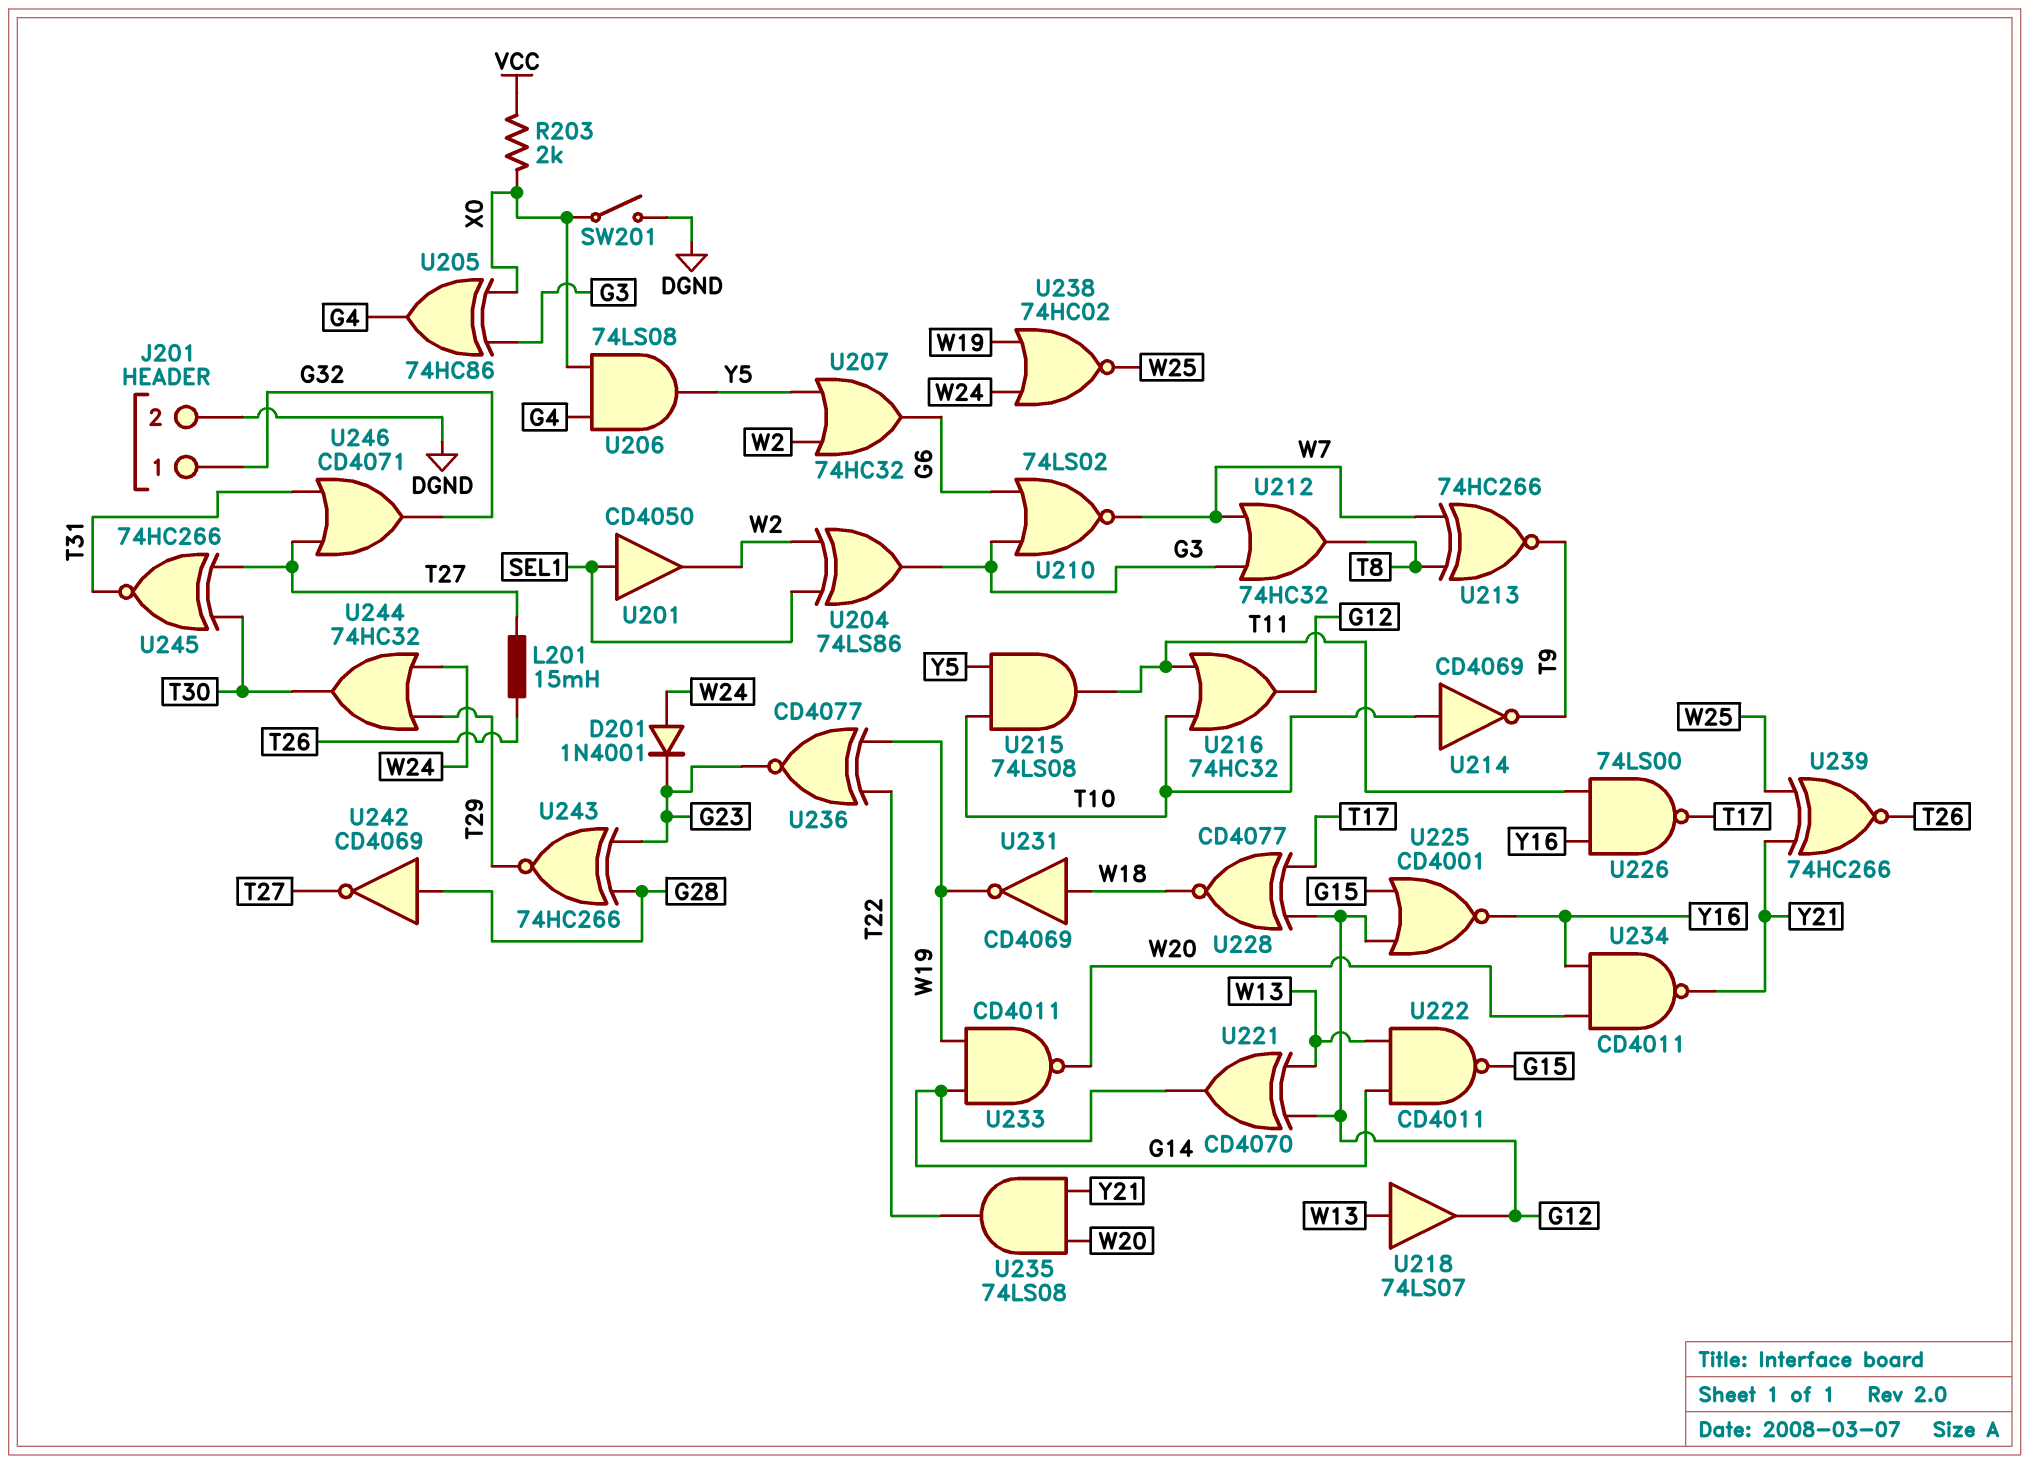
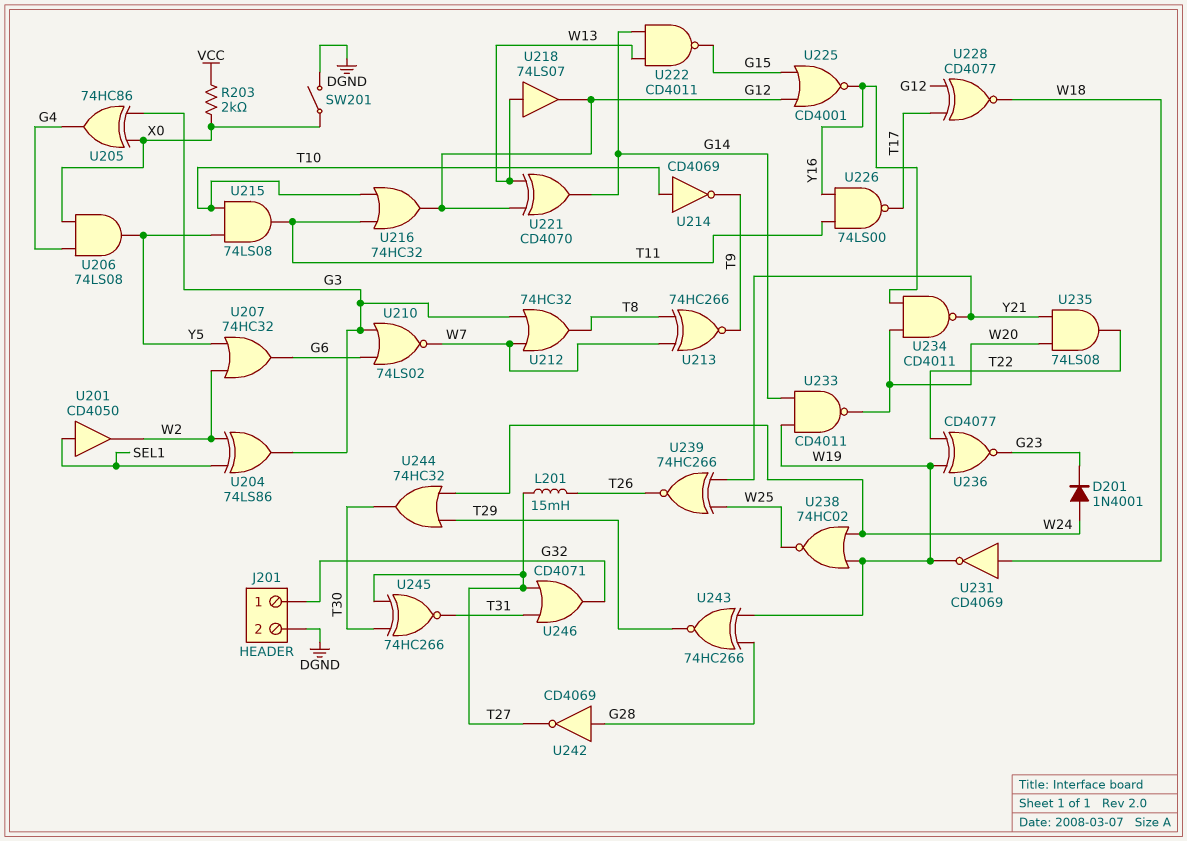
U243: XNOR 74HC266 (in G23, in G28, out T29) -> XNOR 74HC266 (in G28, in W19, out T29)

